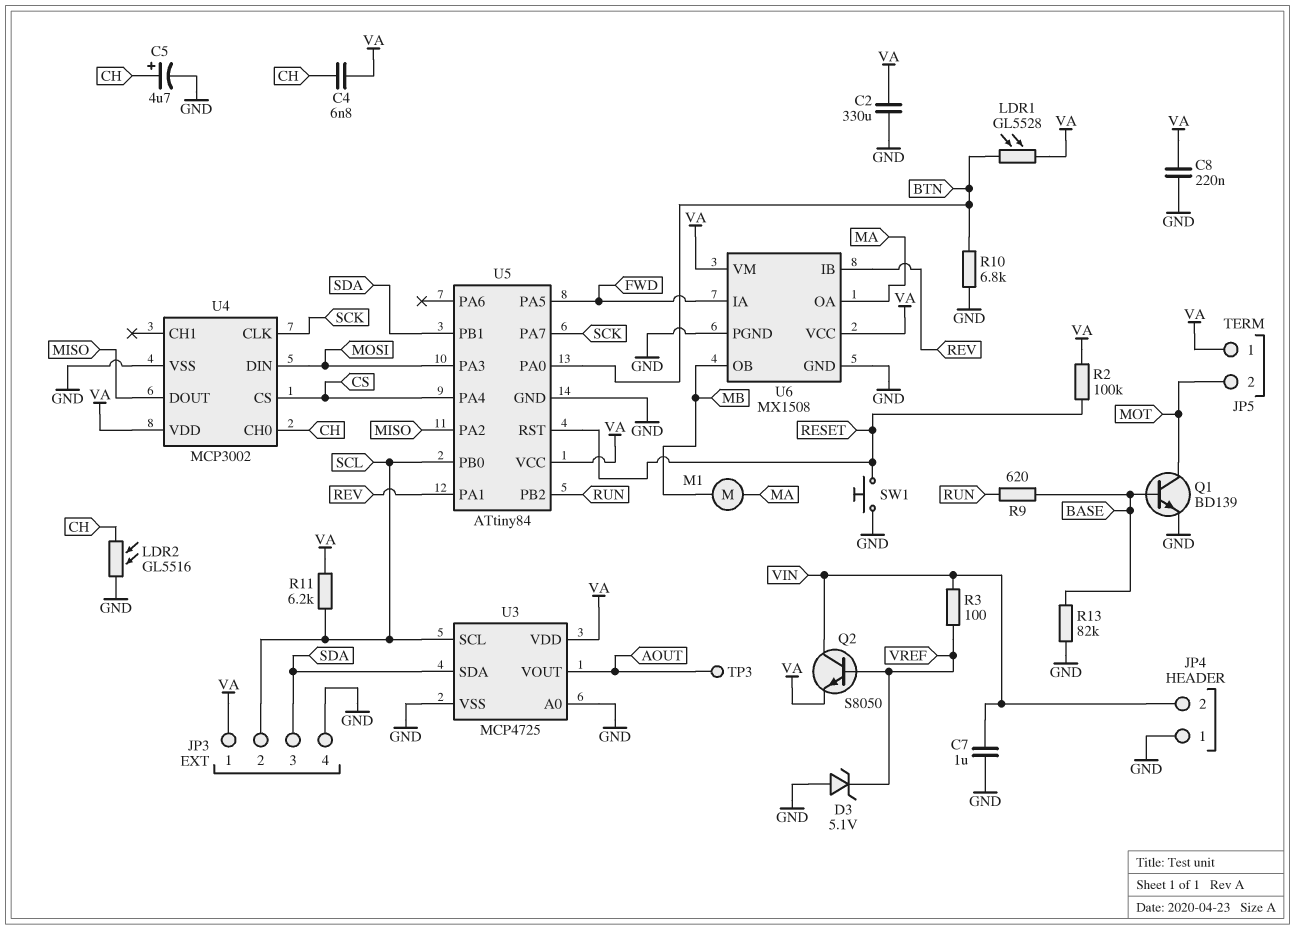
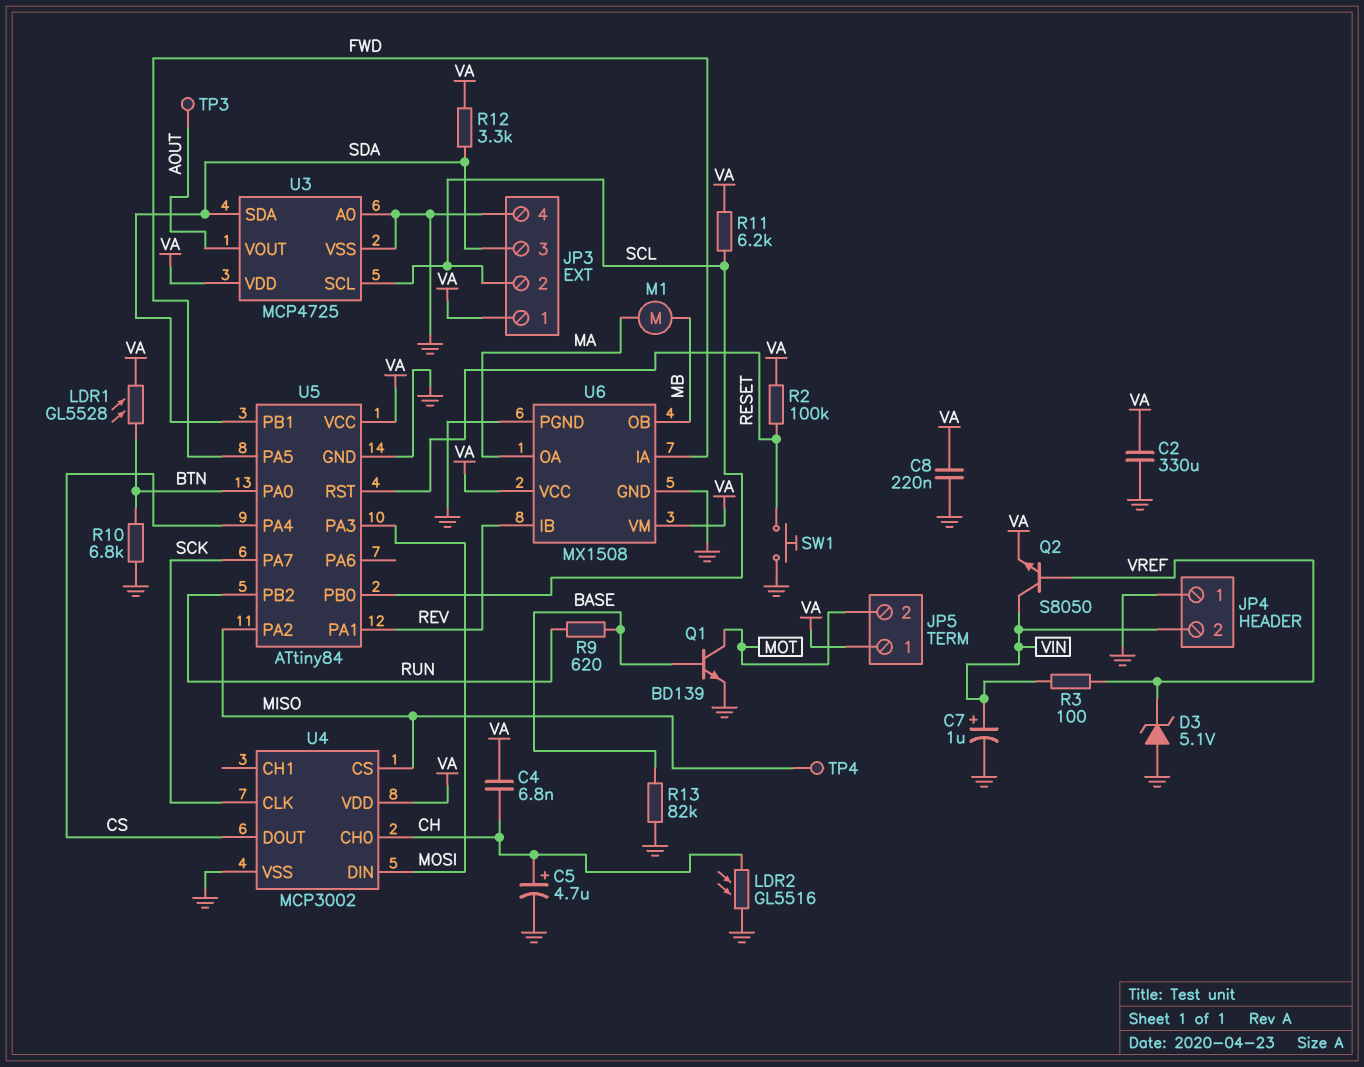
C7: 1uF (GND, VIN) -> 1uF (plus VIN, minus GND)
R12: none -> 3.3k (SDA, VA)
TP4: none -> test point (MISO)
U4 pin CS: CS -> MISO
U4 pin DOUT: MISO -> CS

